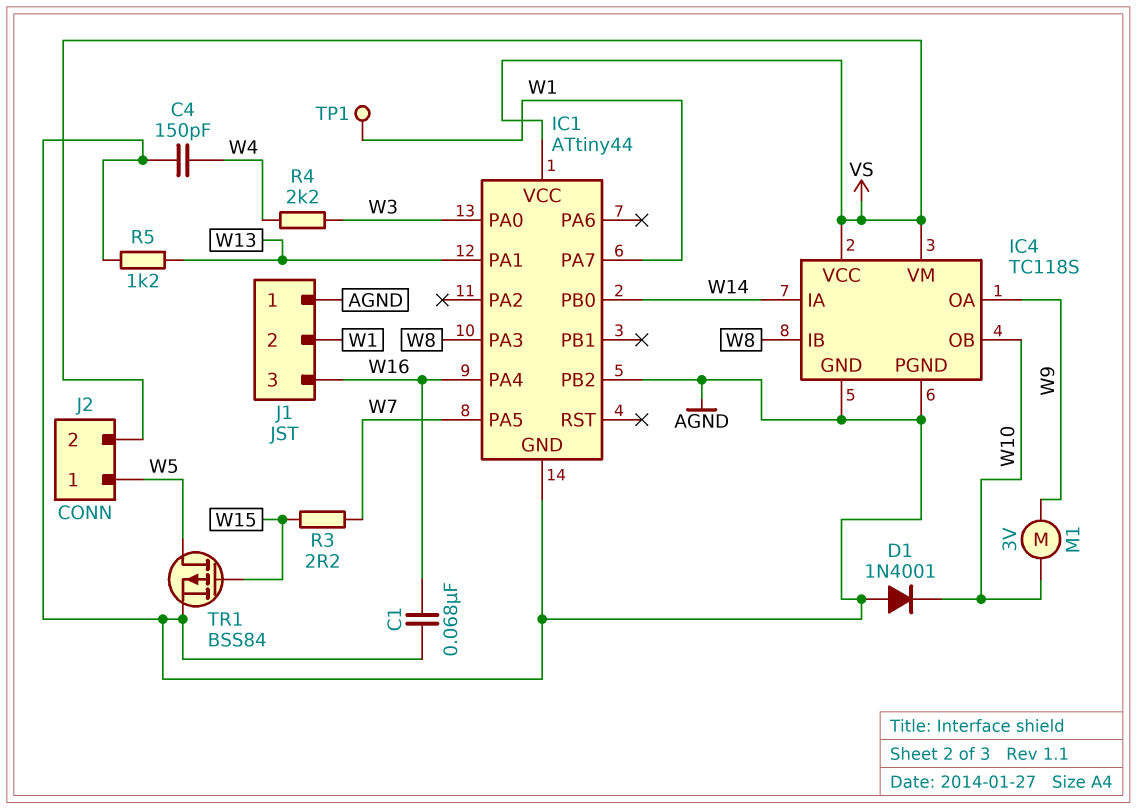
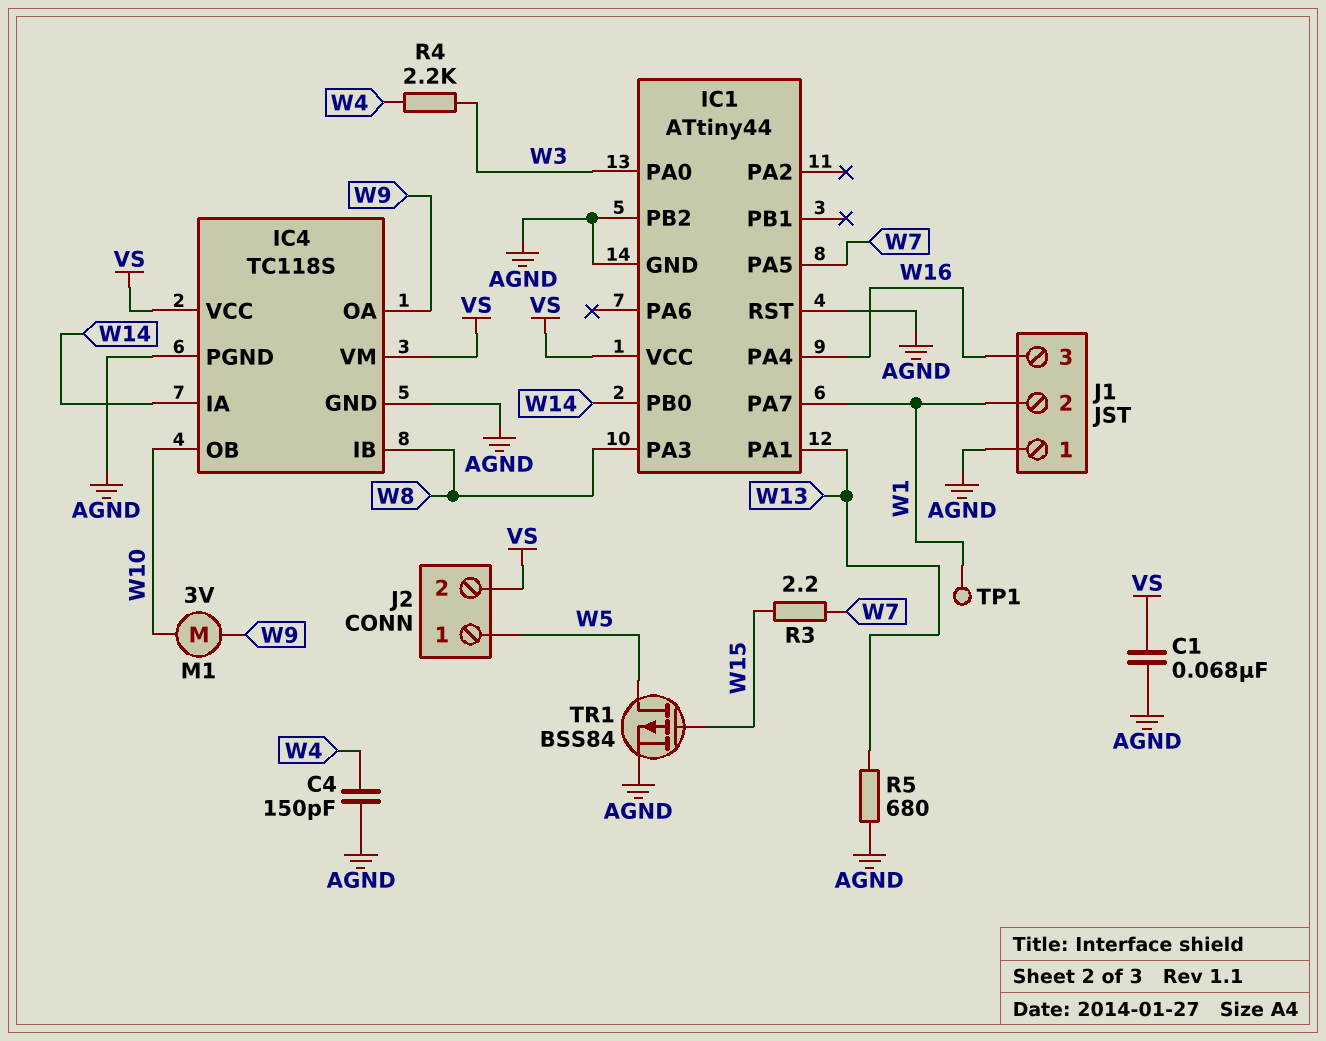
C1: 68nF (AGND, W16) -> 68nF (AGND, VS)
D1: diode 1N4001 (A AGND, K W10) -> none
IC1 pin RST: none -> AGND
R5: 1.2k (AGND, W13) -> 680 (AGND, W13)

